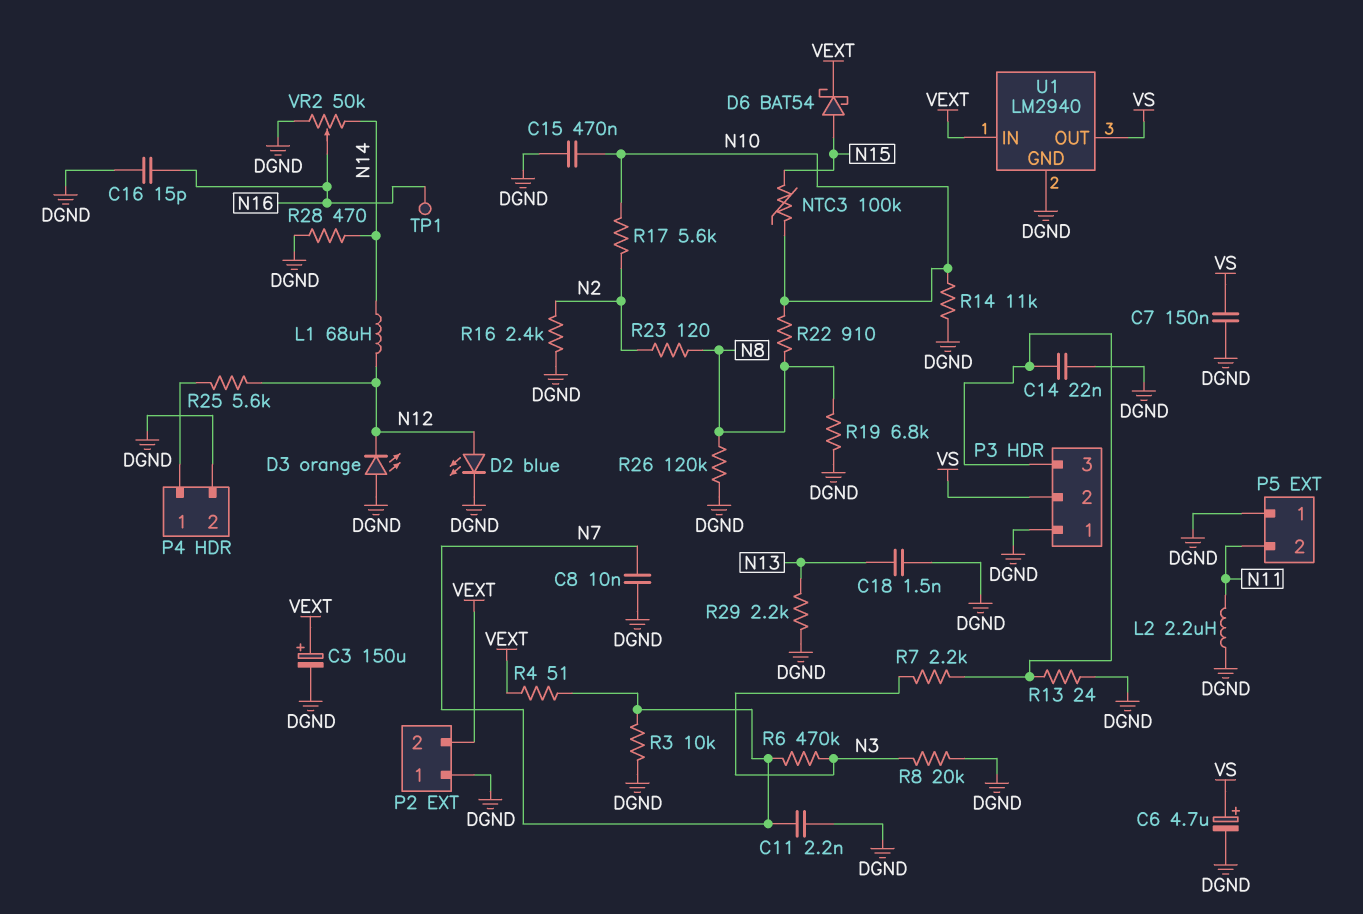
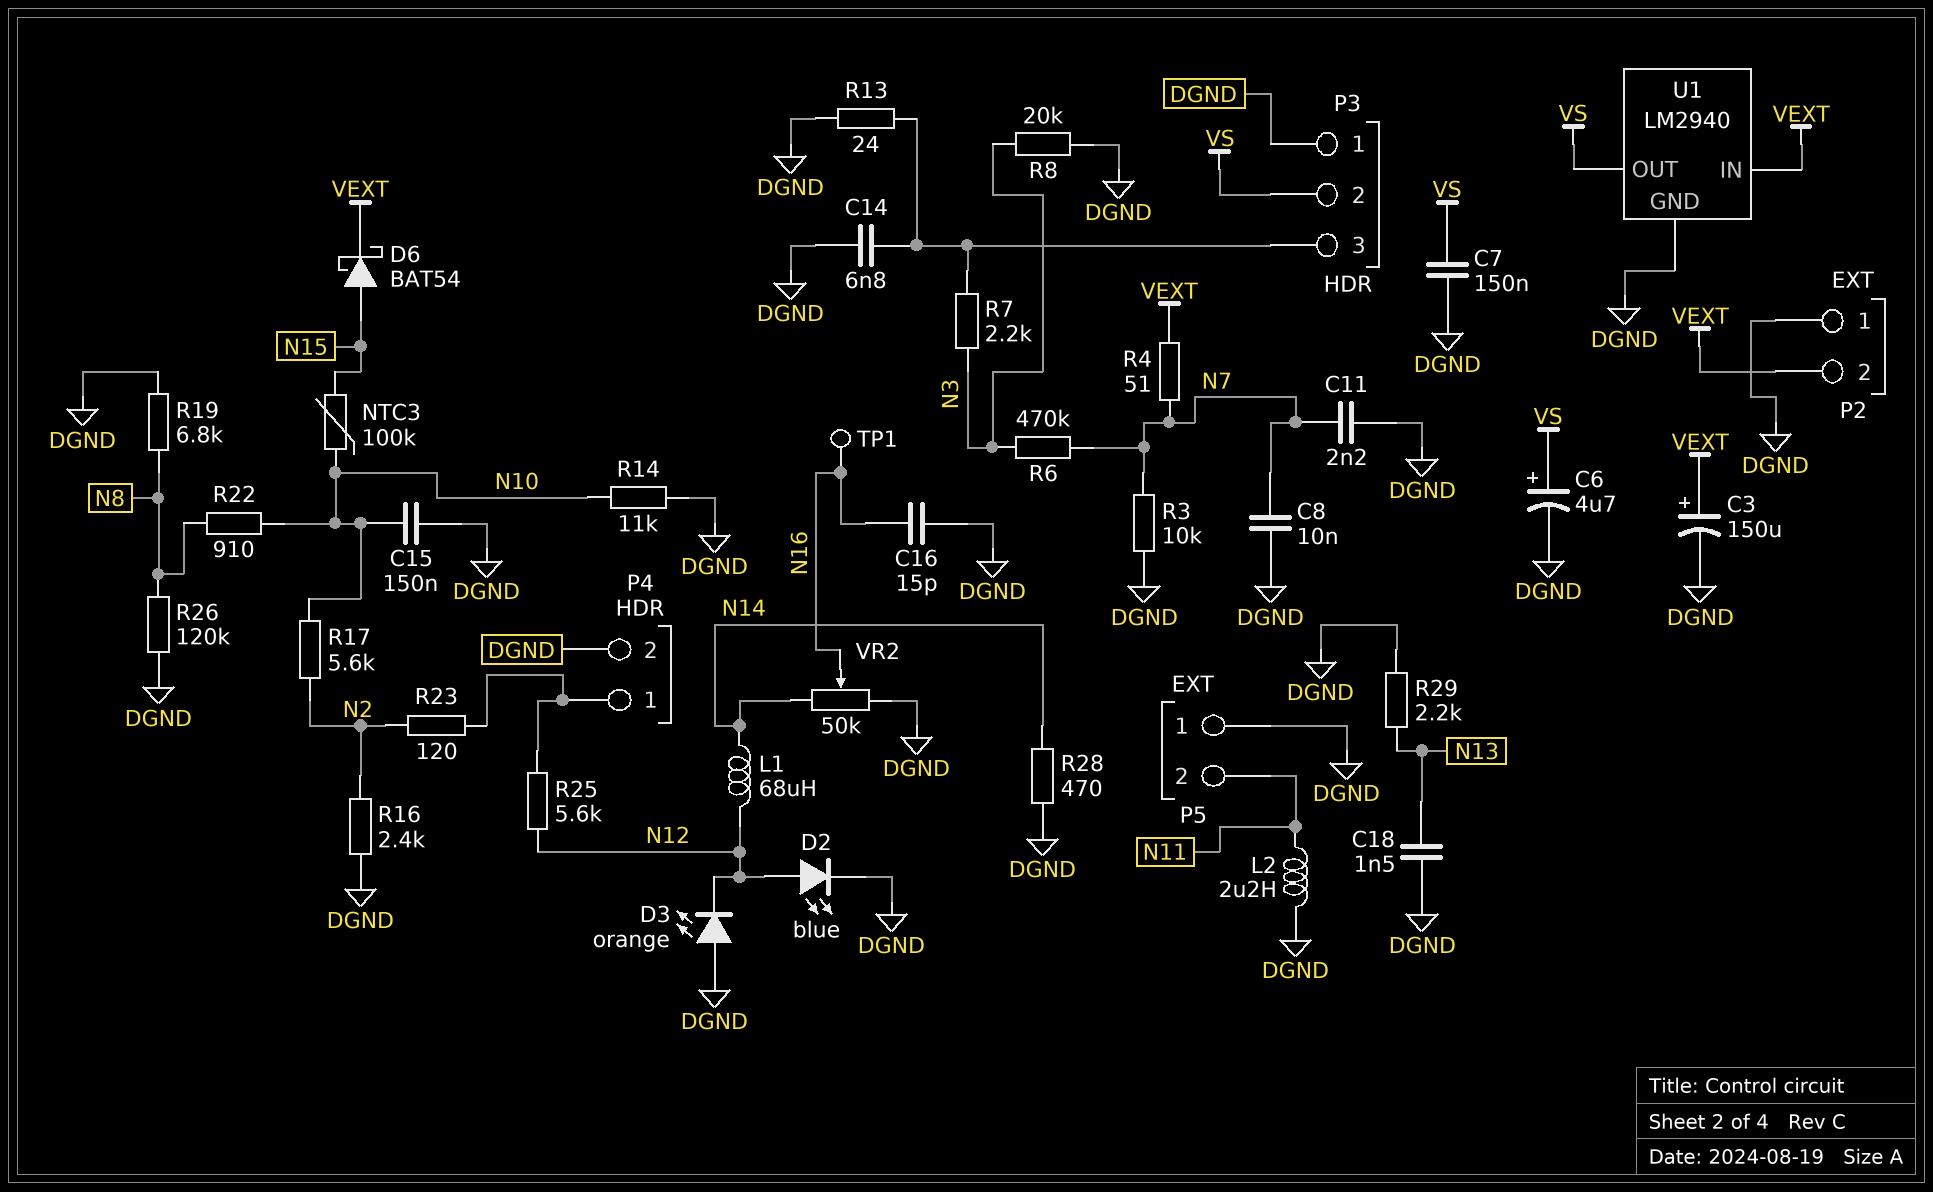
C14: 22nF (DGND, P3/3) -> 6.8nF (DGND, P3/3)
C15: 470nF (DGND, N10) -> 150nF (DGND, N10)
R23: 120 (N2, N8) -> 120 (N2, P4/1)

